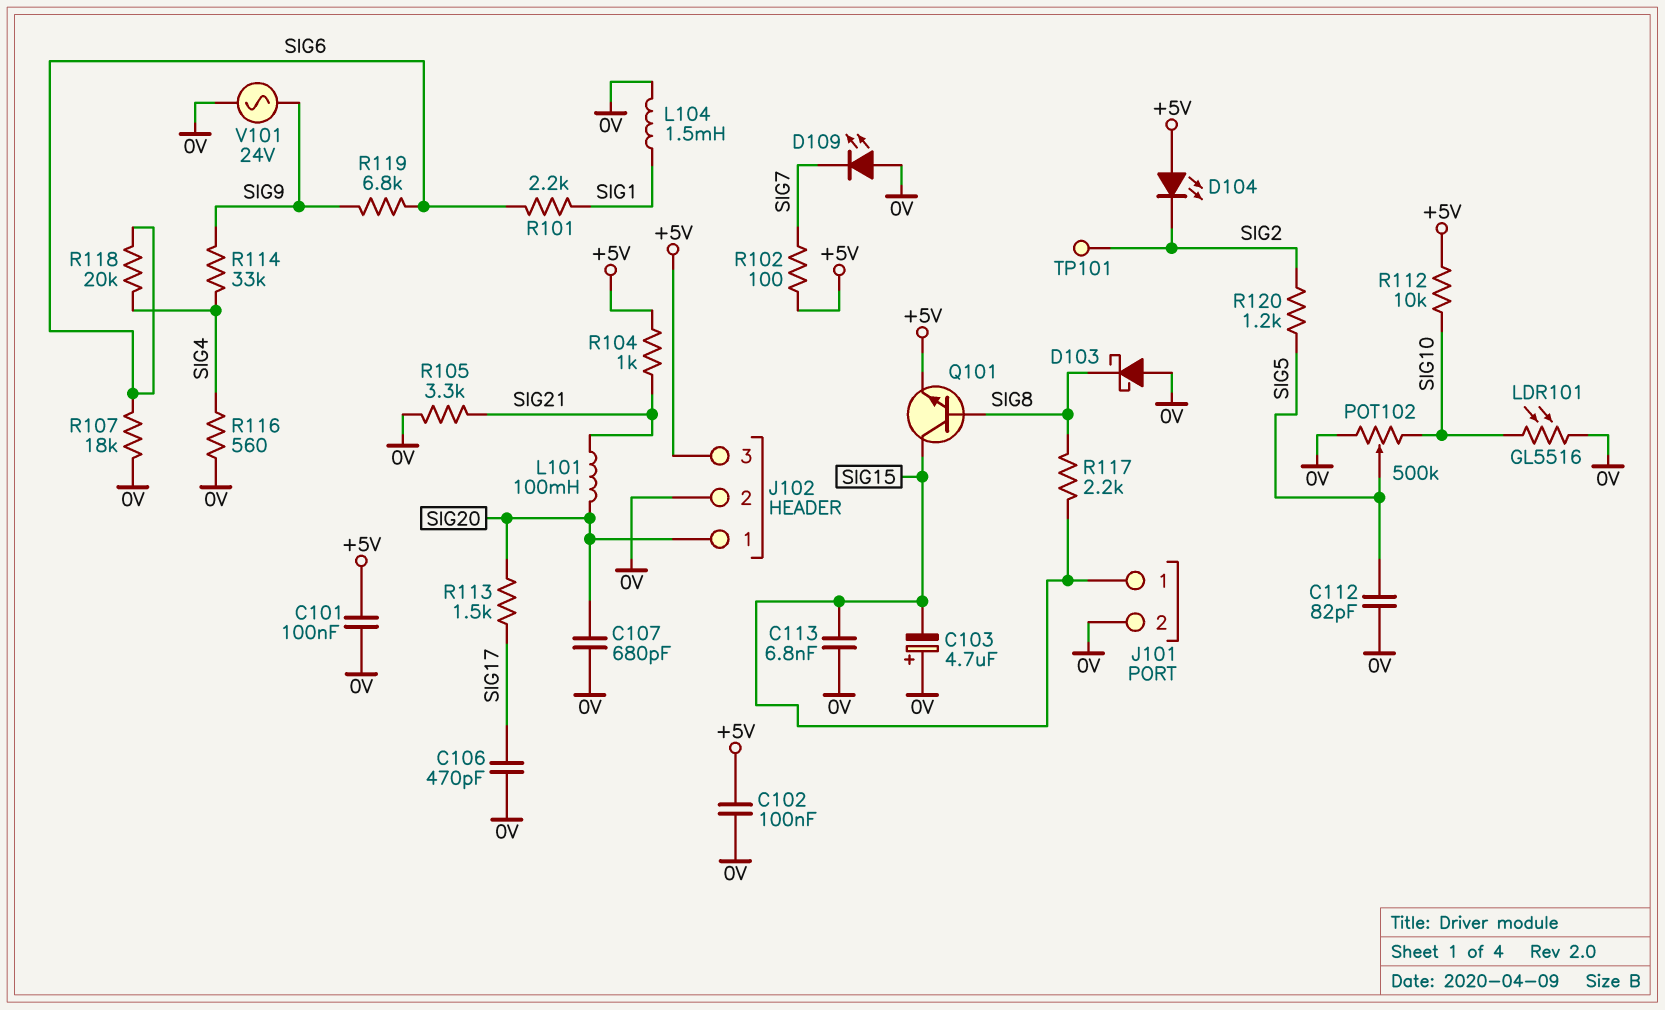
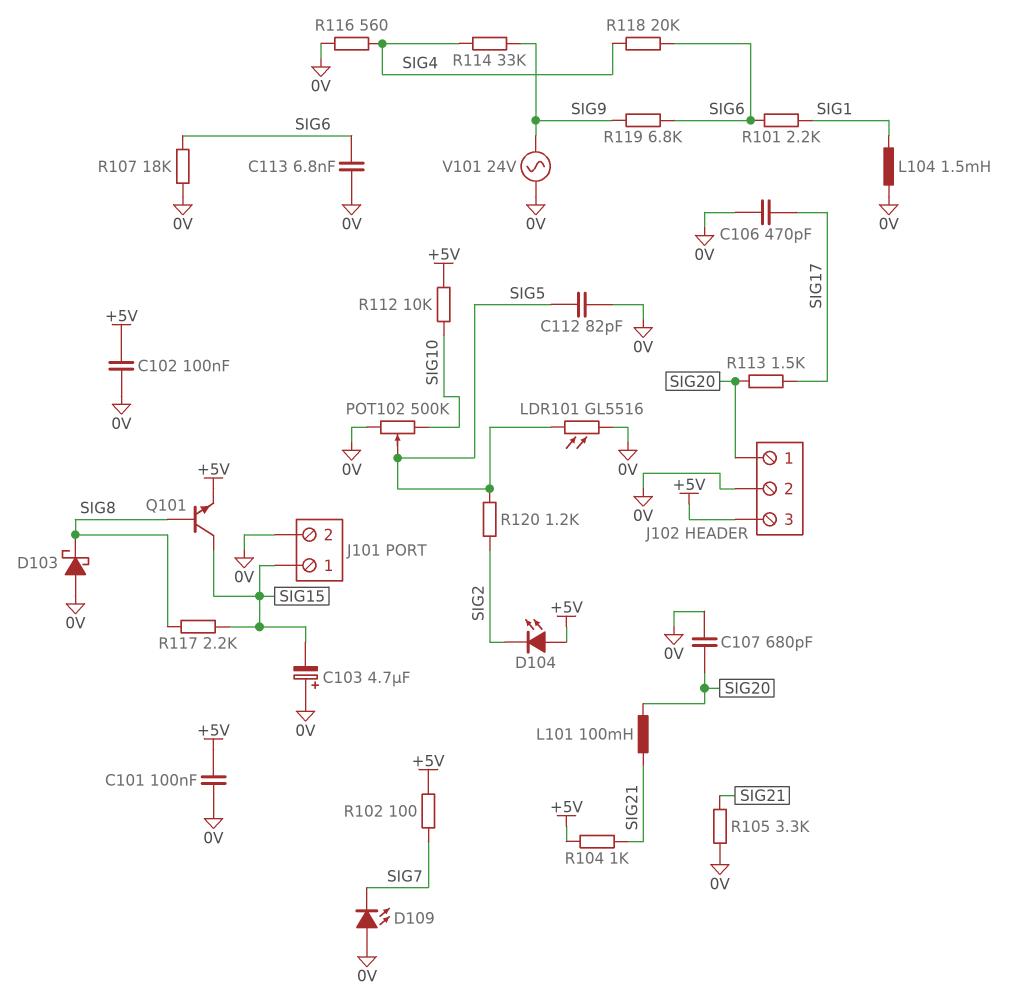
C113: 6.8nF (0V, SIG15) -> 6.8nF (0V, SIG6)
LDR101: GL5516 (0V, SIG10) -> GL5516 (0V, SIG5)
TP101: test point (SIG2) -> none

